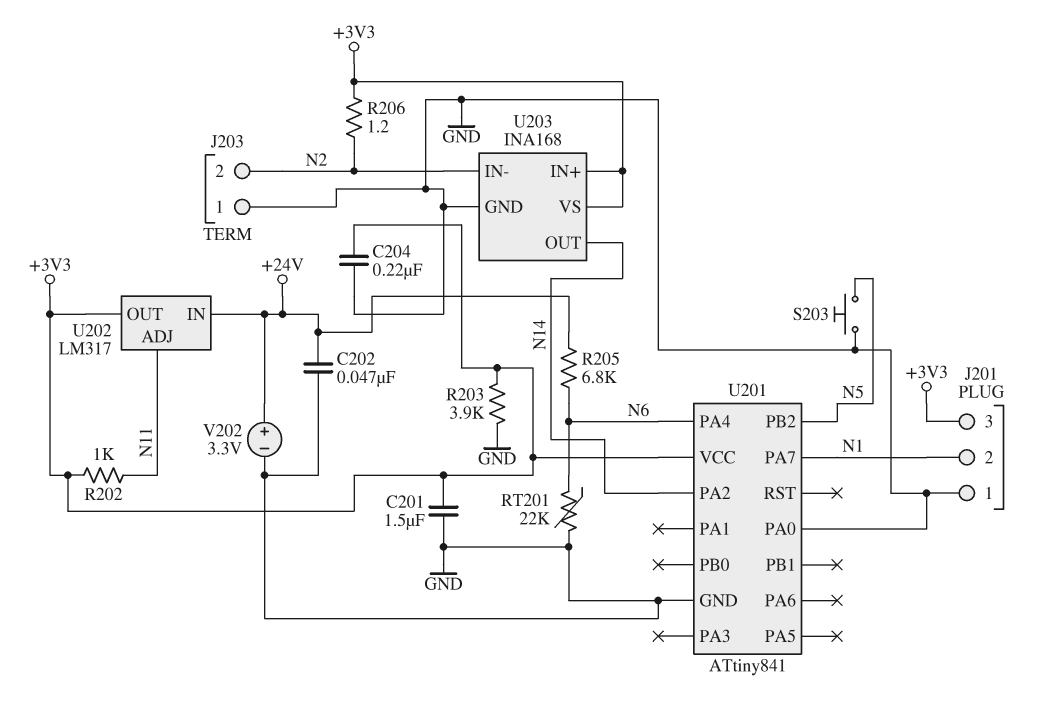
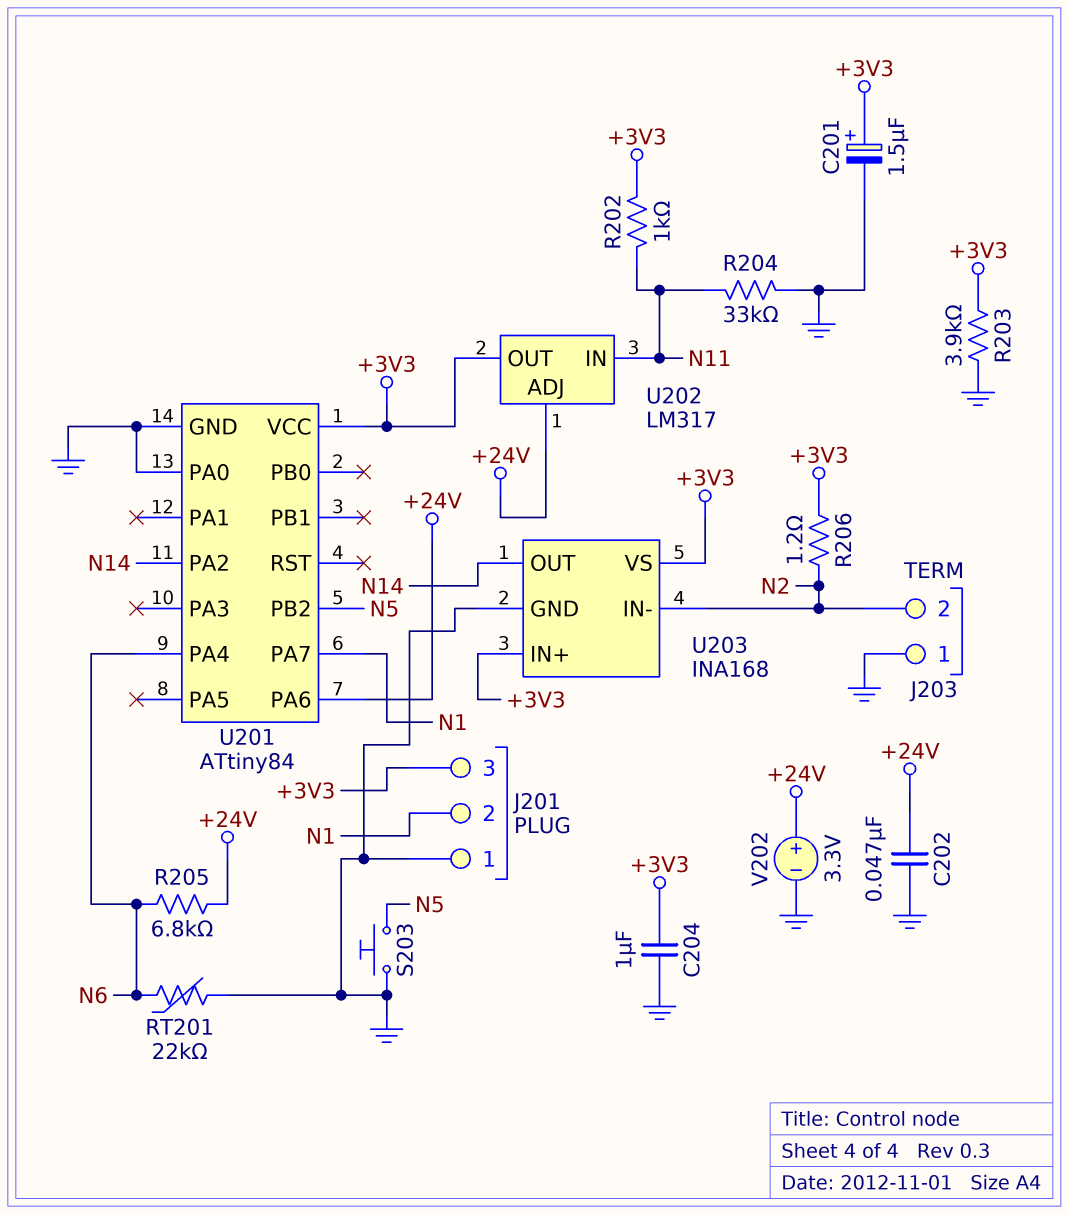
C201: 1.5uF (+3V3, GND) -> 1.5uF (plus +3V3, minus GND)
C204: 220nF (+3V3, GND) -> 1uF (+3V3, GND)
R204: none -> 33k (GND, N11)
U201: ATtiny841 -> ATtiny84
U201 pin PA6: none -> +24V
U202 pin ADJ: N11 -> +24V
U202 pin IN: +24V -> N11

